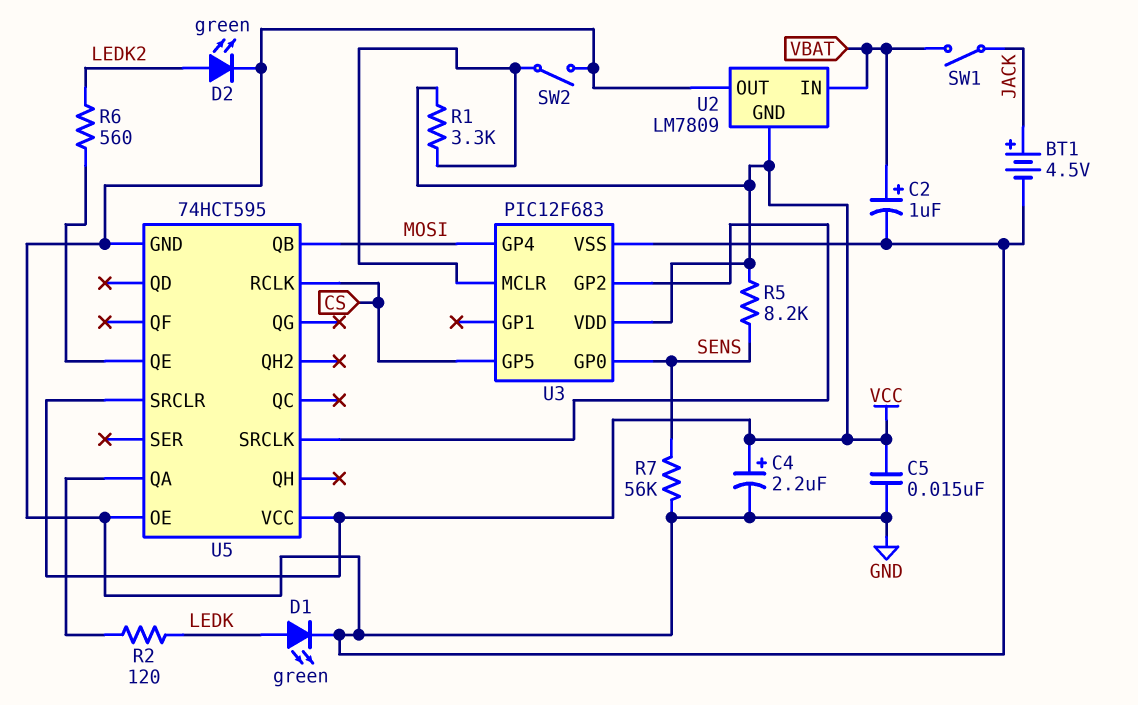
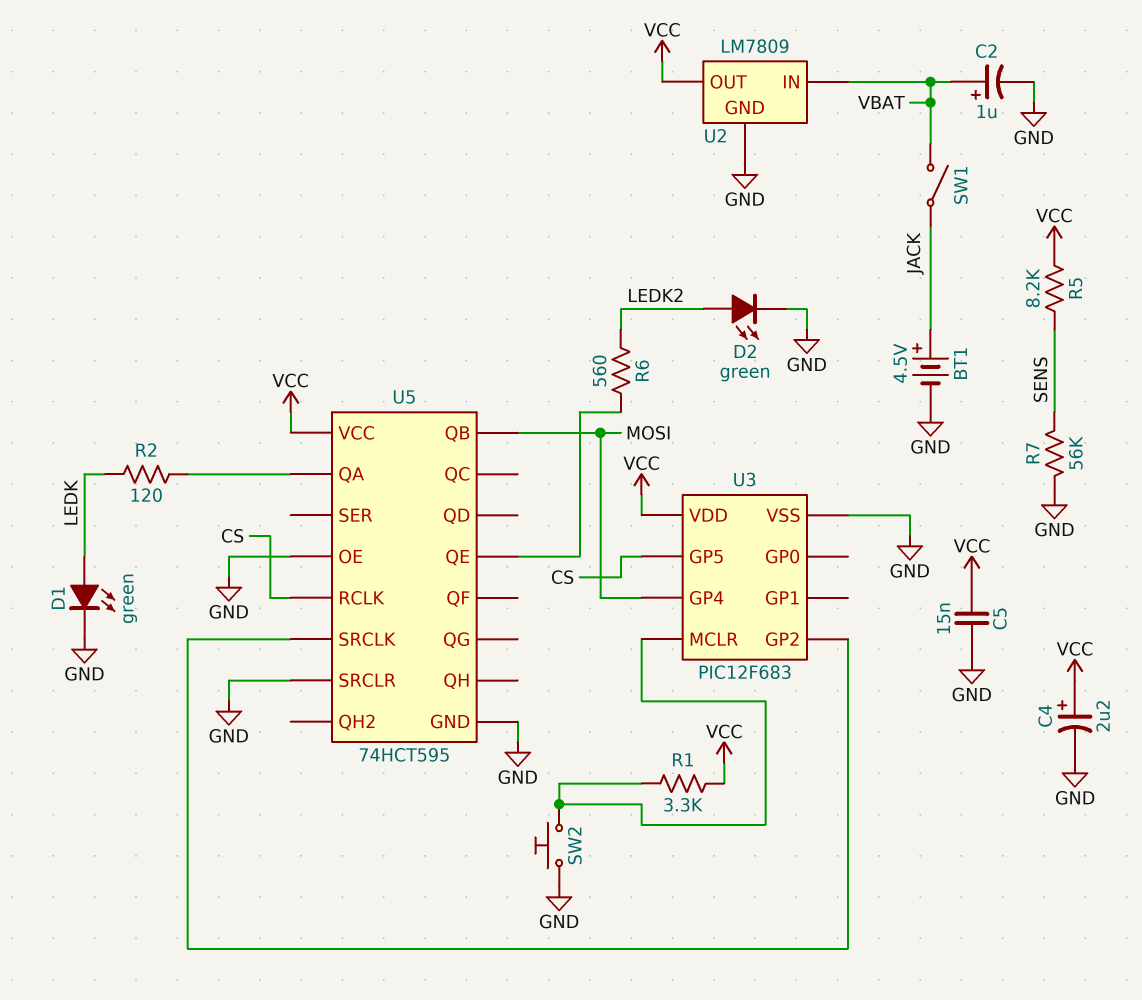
SW2: switch (GND, U3/MCLR) -> button (GND, U3/MCLR)
U2 pin GND: VCC -> GND
U2 pin OUT: GND -> VCC
U3 pin GP0: SENS -> none
U5 pin SRCLR: VCC -> GND

